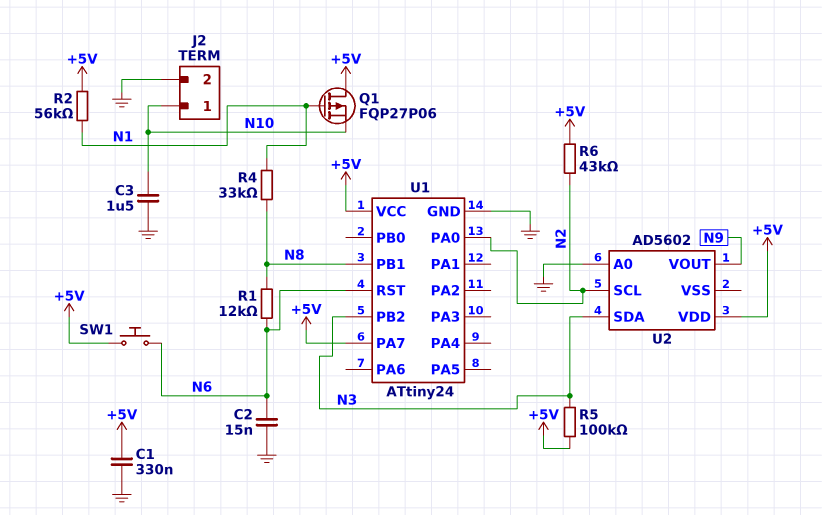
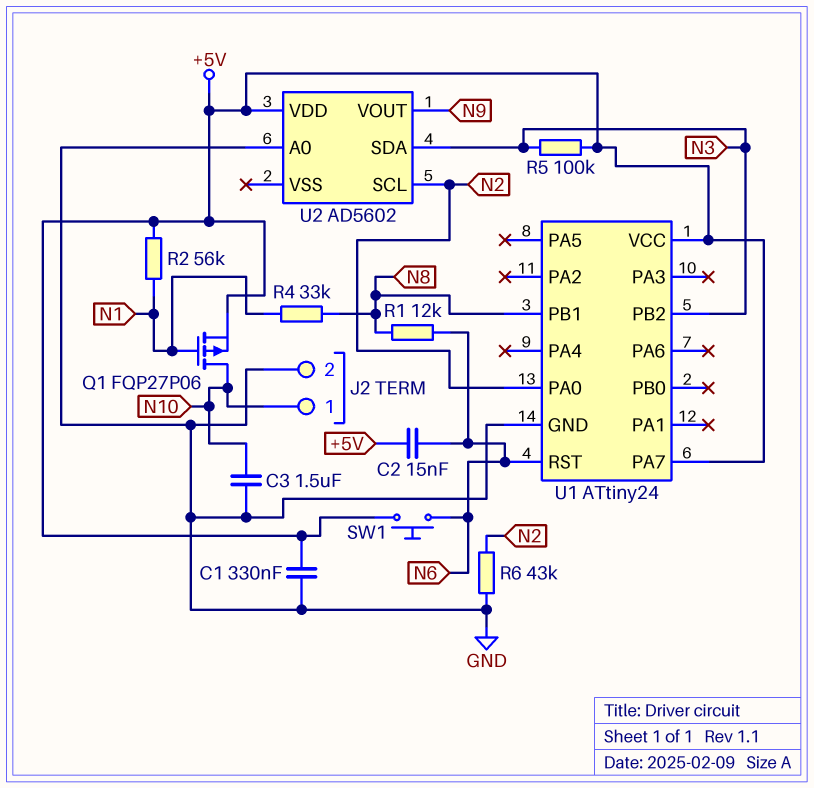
C2: 15nF (GND, N6) -> 15nF (+5V, N6)
Q1: PMOS FQP27P06 (G N1, D +5V, S N10) -> PMOS FQP27P06 (G N1, D N10, S +5V)
R6: 43k (+5V, N2) -> 43k (GND, N2)

